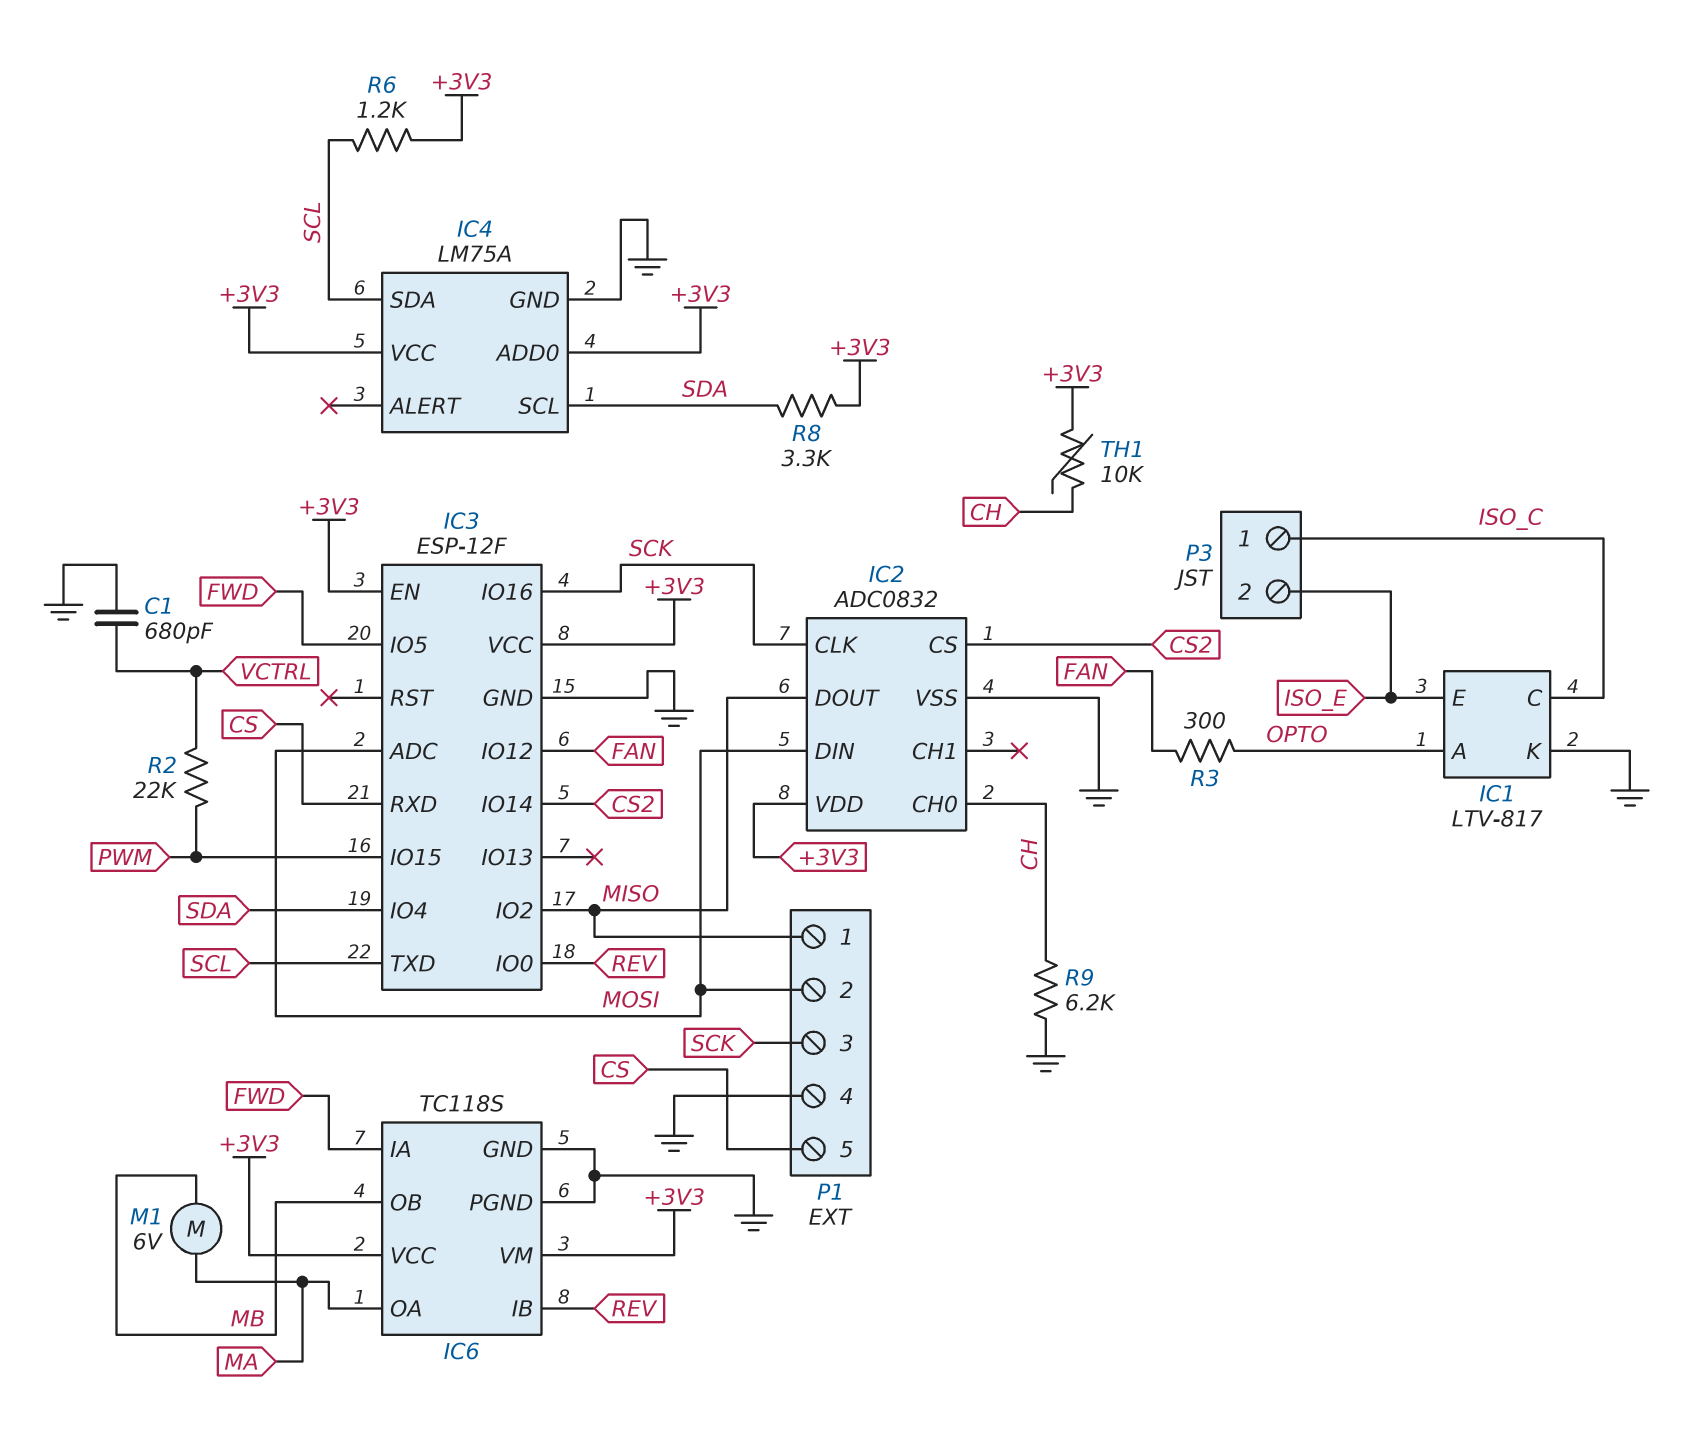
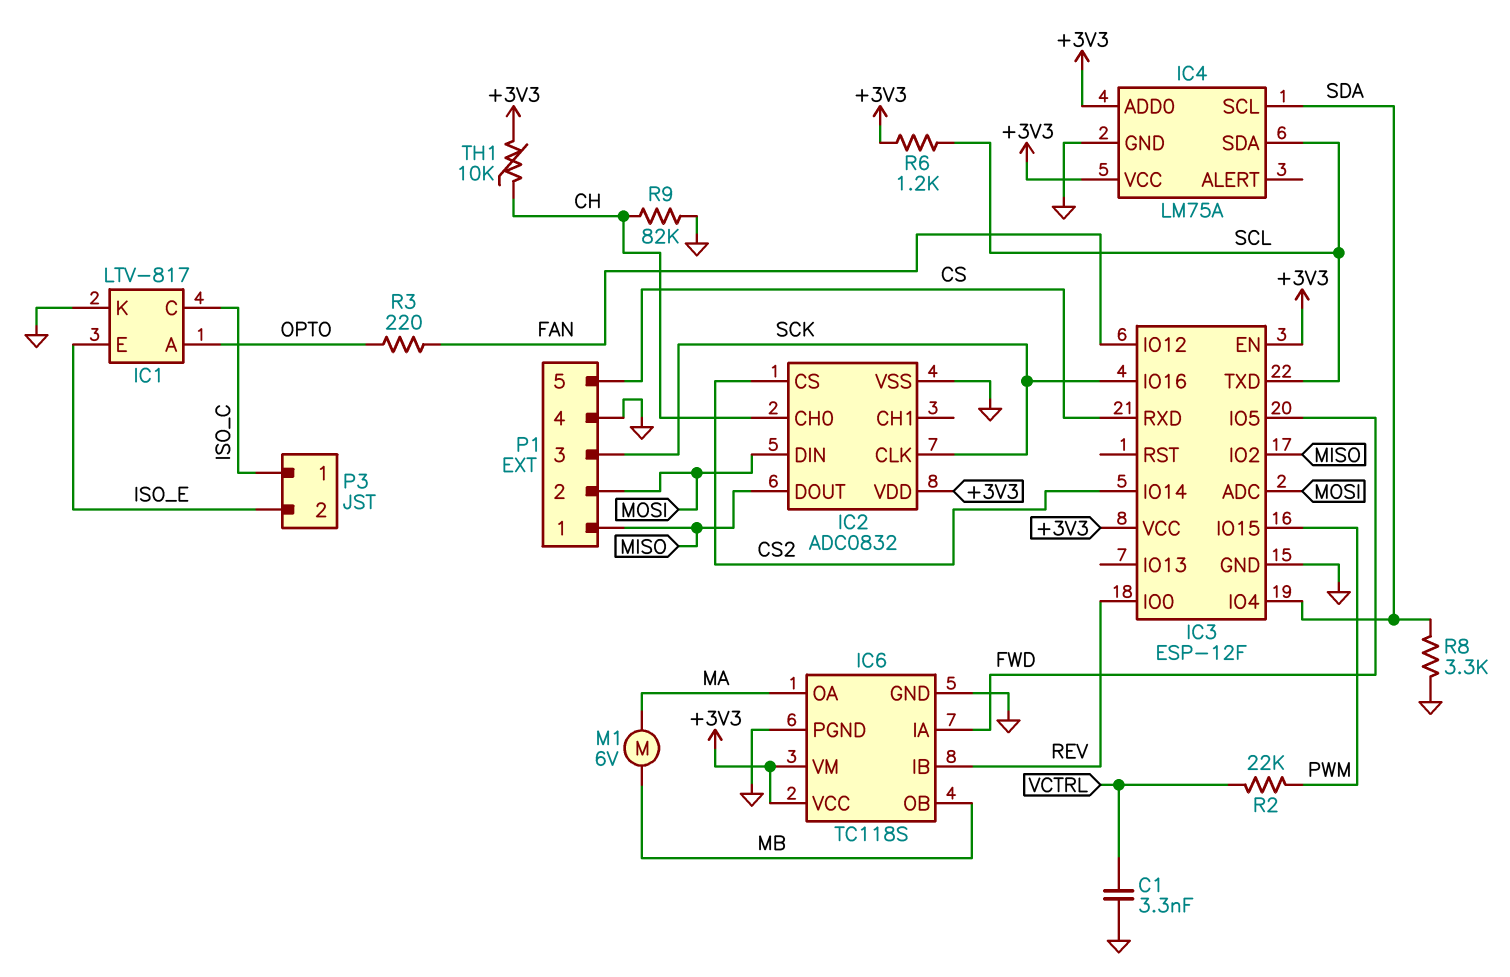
C1: 680pF (GND, VCTRL) -> 3.3nF (GND, VCTRL)
R3: 300 (FAN, OPTO) -> 220 (FAN, OPTO)
R8: 3.3k (+3V3, SDA) -> 3.3k (GND, SDA)
R9: 6.2k (CH, GND) -> 82k (CH, GND)

